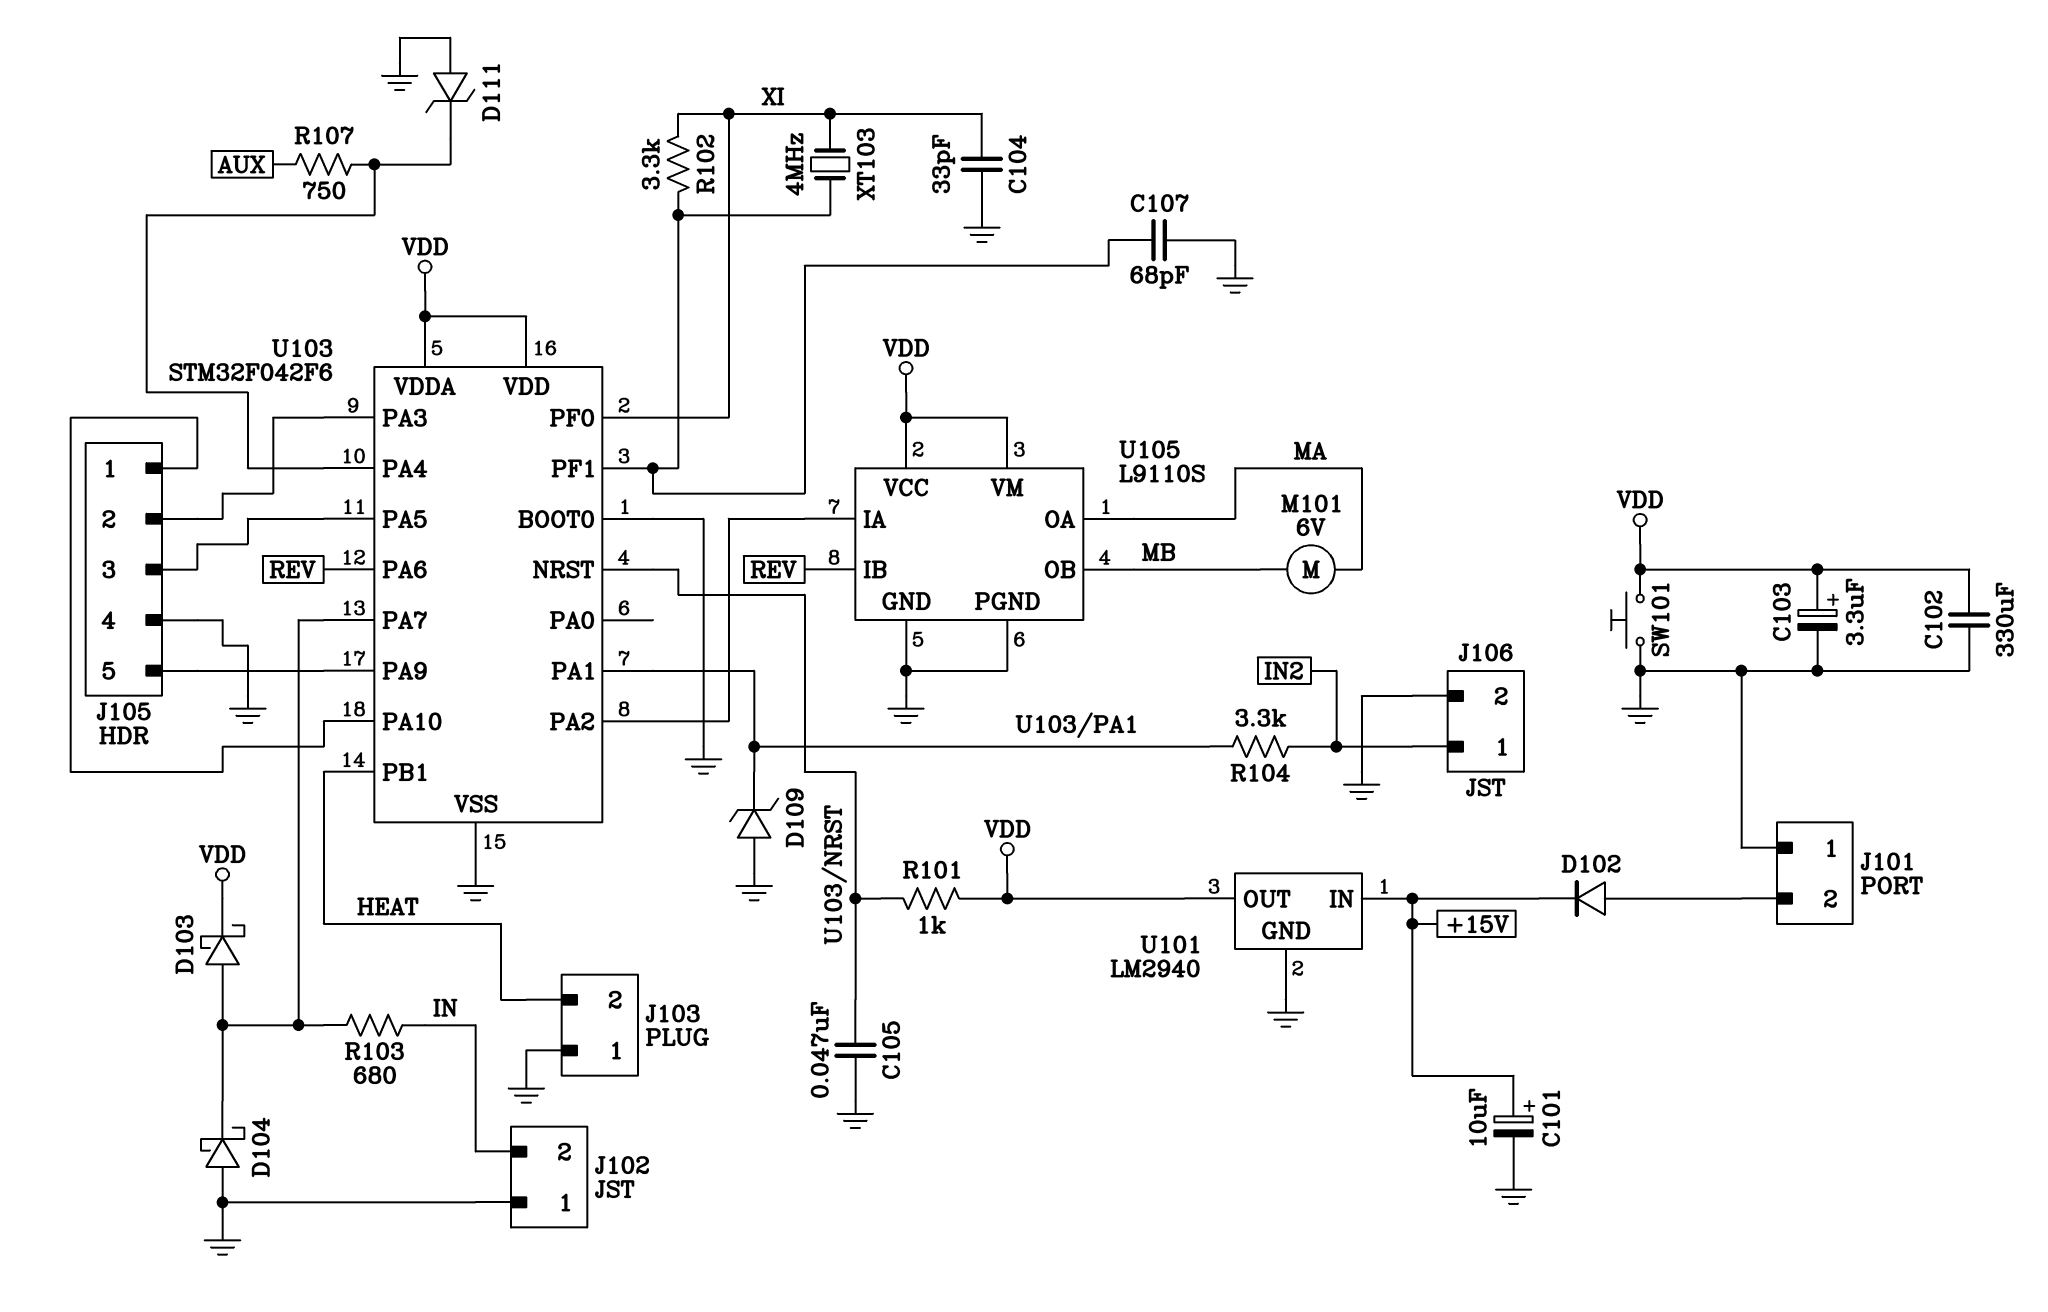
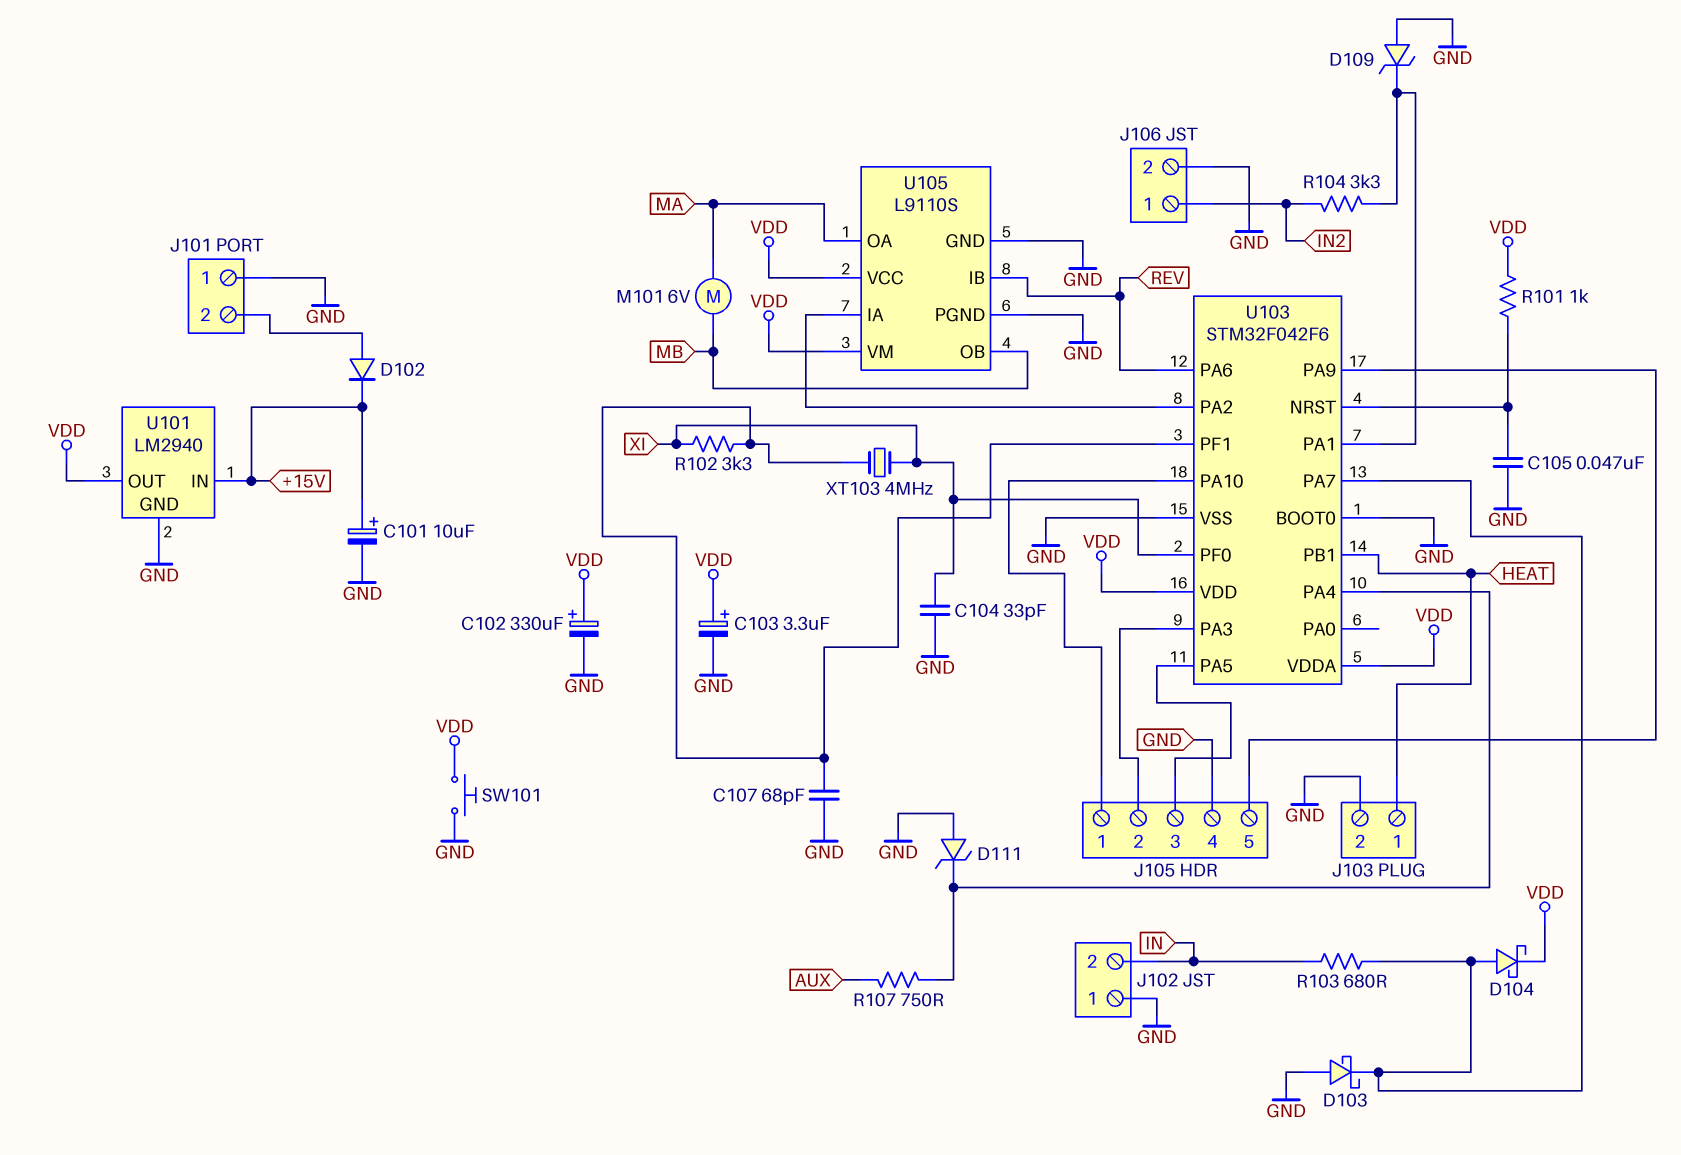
C102: 330uF (GND, VDD) -> 330uF (plus VDD, minus GND)
D103: schottky (A U103/PA7, K VDD) -> schottky (A GND, K U103/PA7)
D104: schottky (A GND, K U103/PA7) -> schottky (A U103/PA7, K VDD)
J103 pin 1: GND -> HEAT
J103 pin 2: HEAT -> GND

